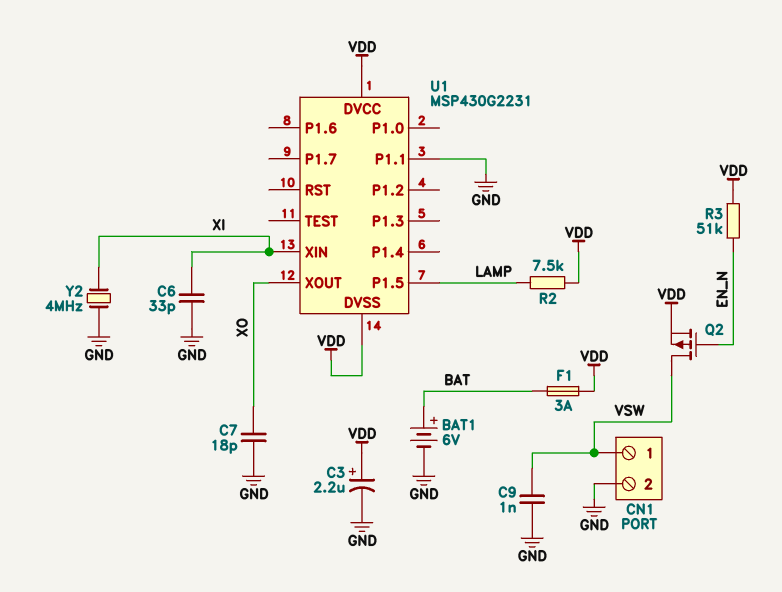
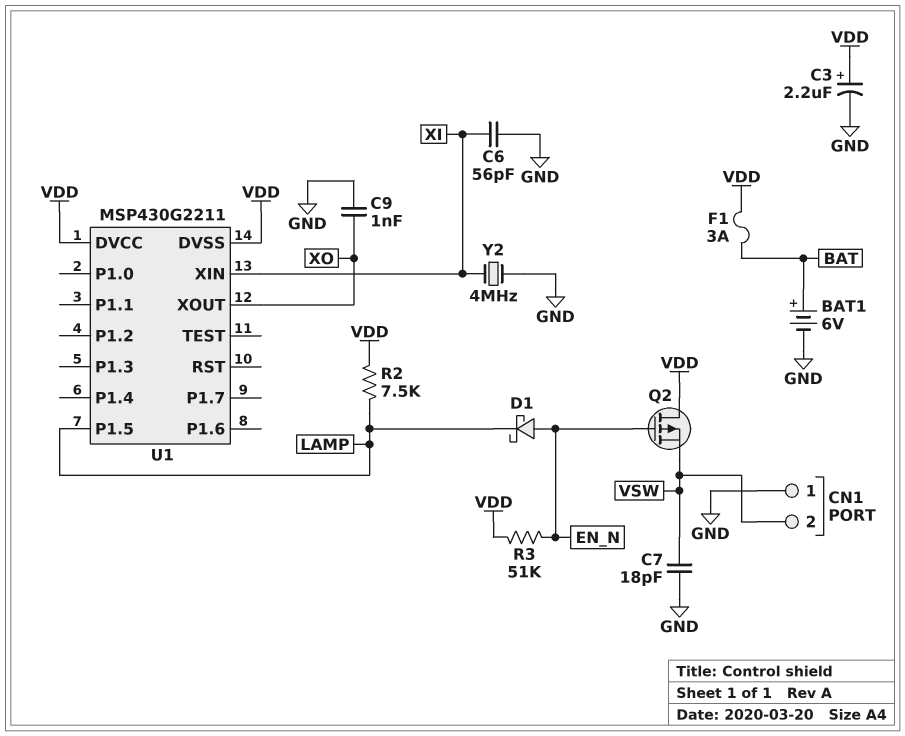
C6: 33pF (GND, XI) -> 56pF (GND, XI)
C7: 18pF (GND, XO) -> 18pF (GND, VSW)
C9: 1nF (GND, VSW) -> 1nF (GND, XO)
CN1 pin 1: VSW -> GND
CN1 pin 2: GND -> VSW
D1: none -> schottky (A EN_N, K LAMP)
Q2: PMOS (G EN_N, D VSW, S VDD) -> PMOS (G EN_N, D VDD, S VSW)
U1: MSP430G2231 -> MSP430G2211
U1 pin P1.1: GND -> none

